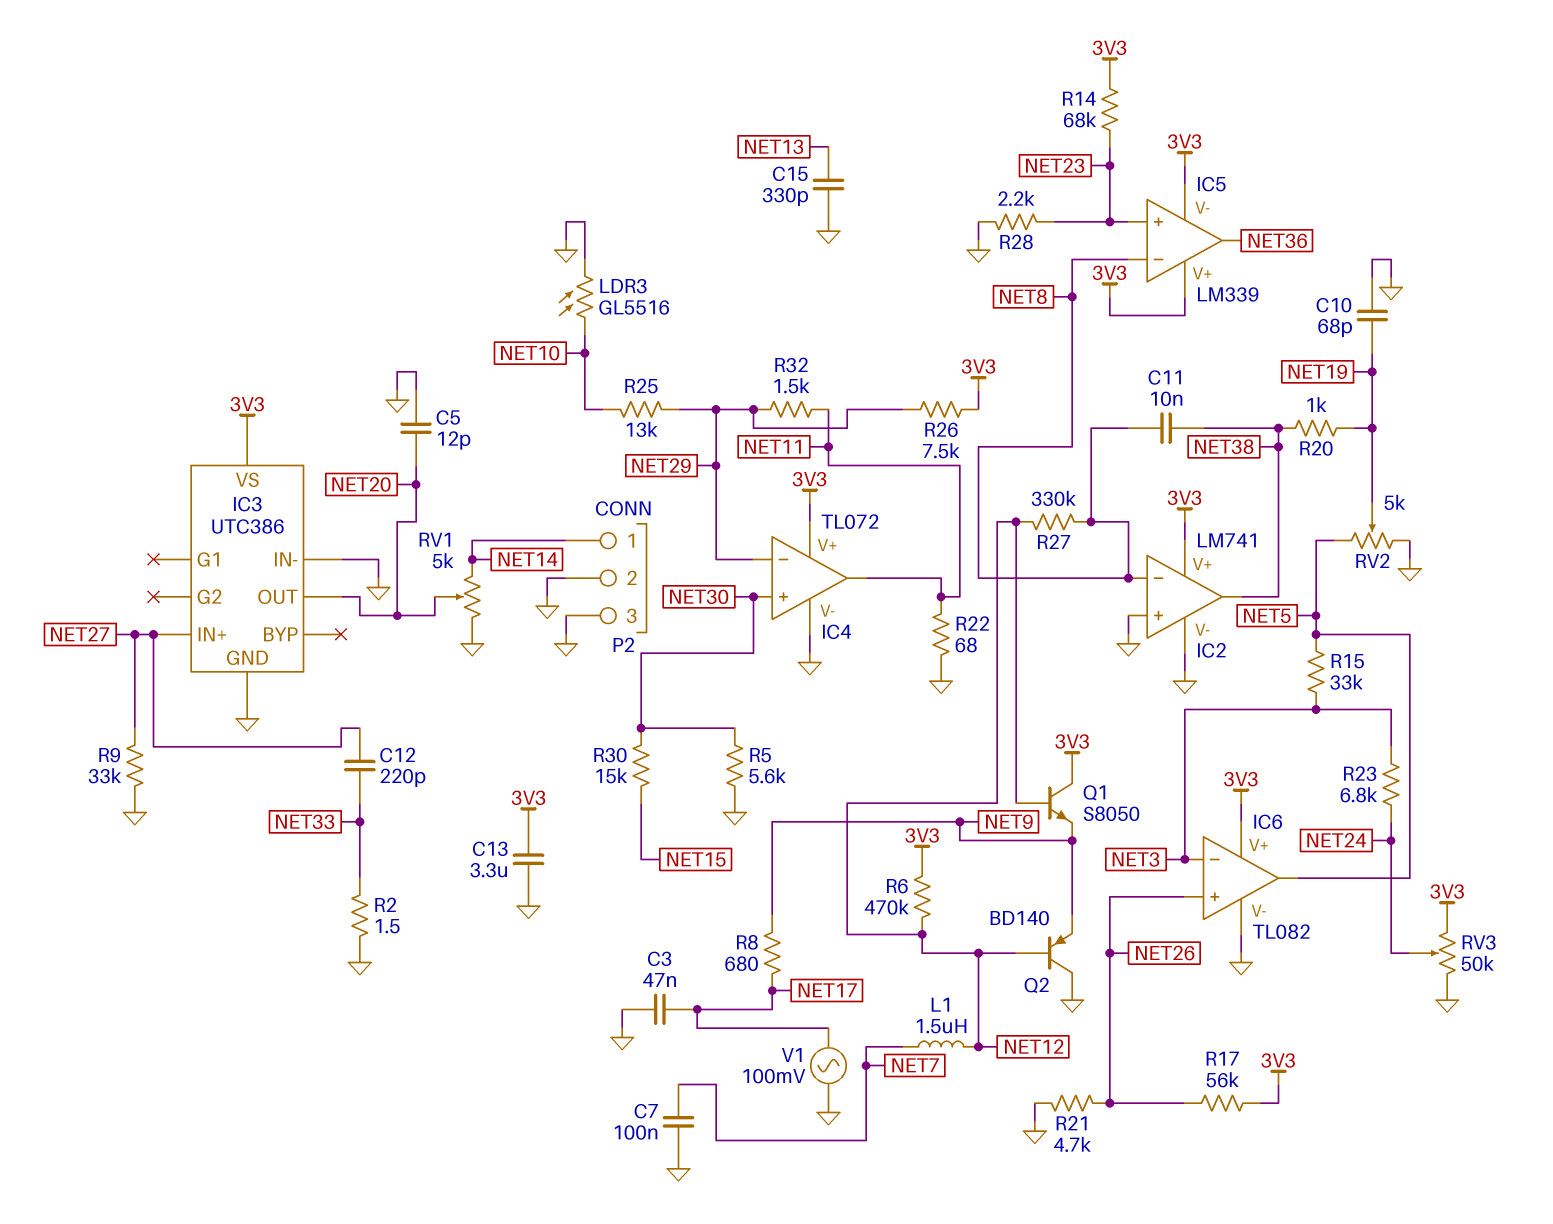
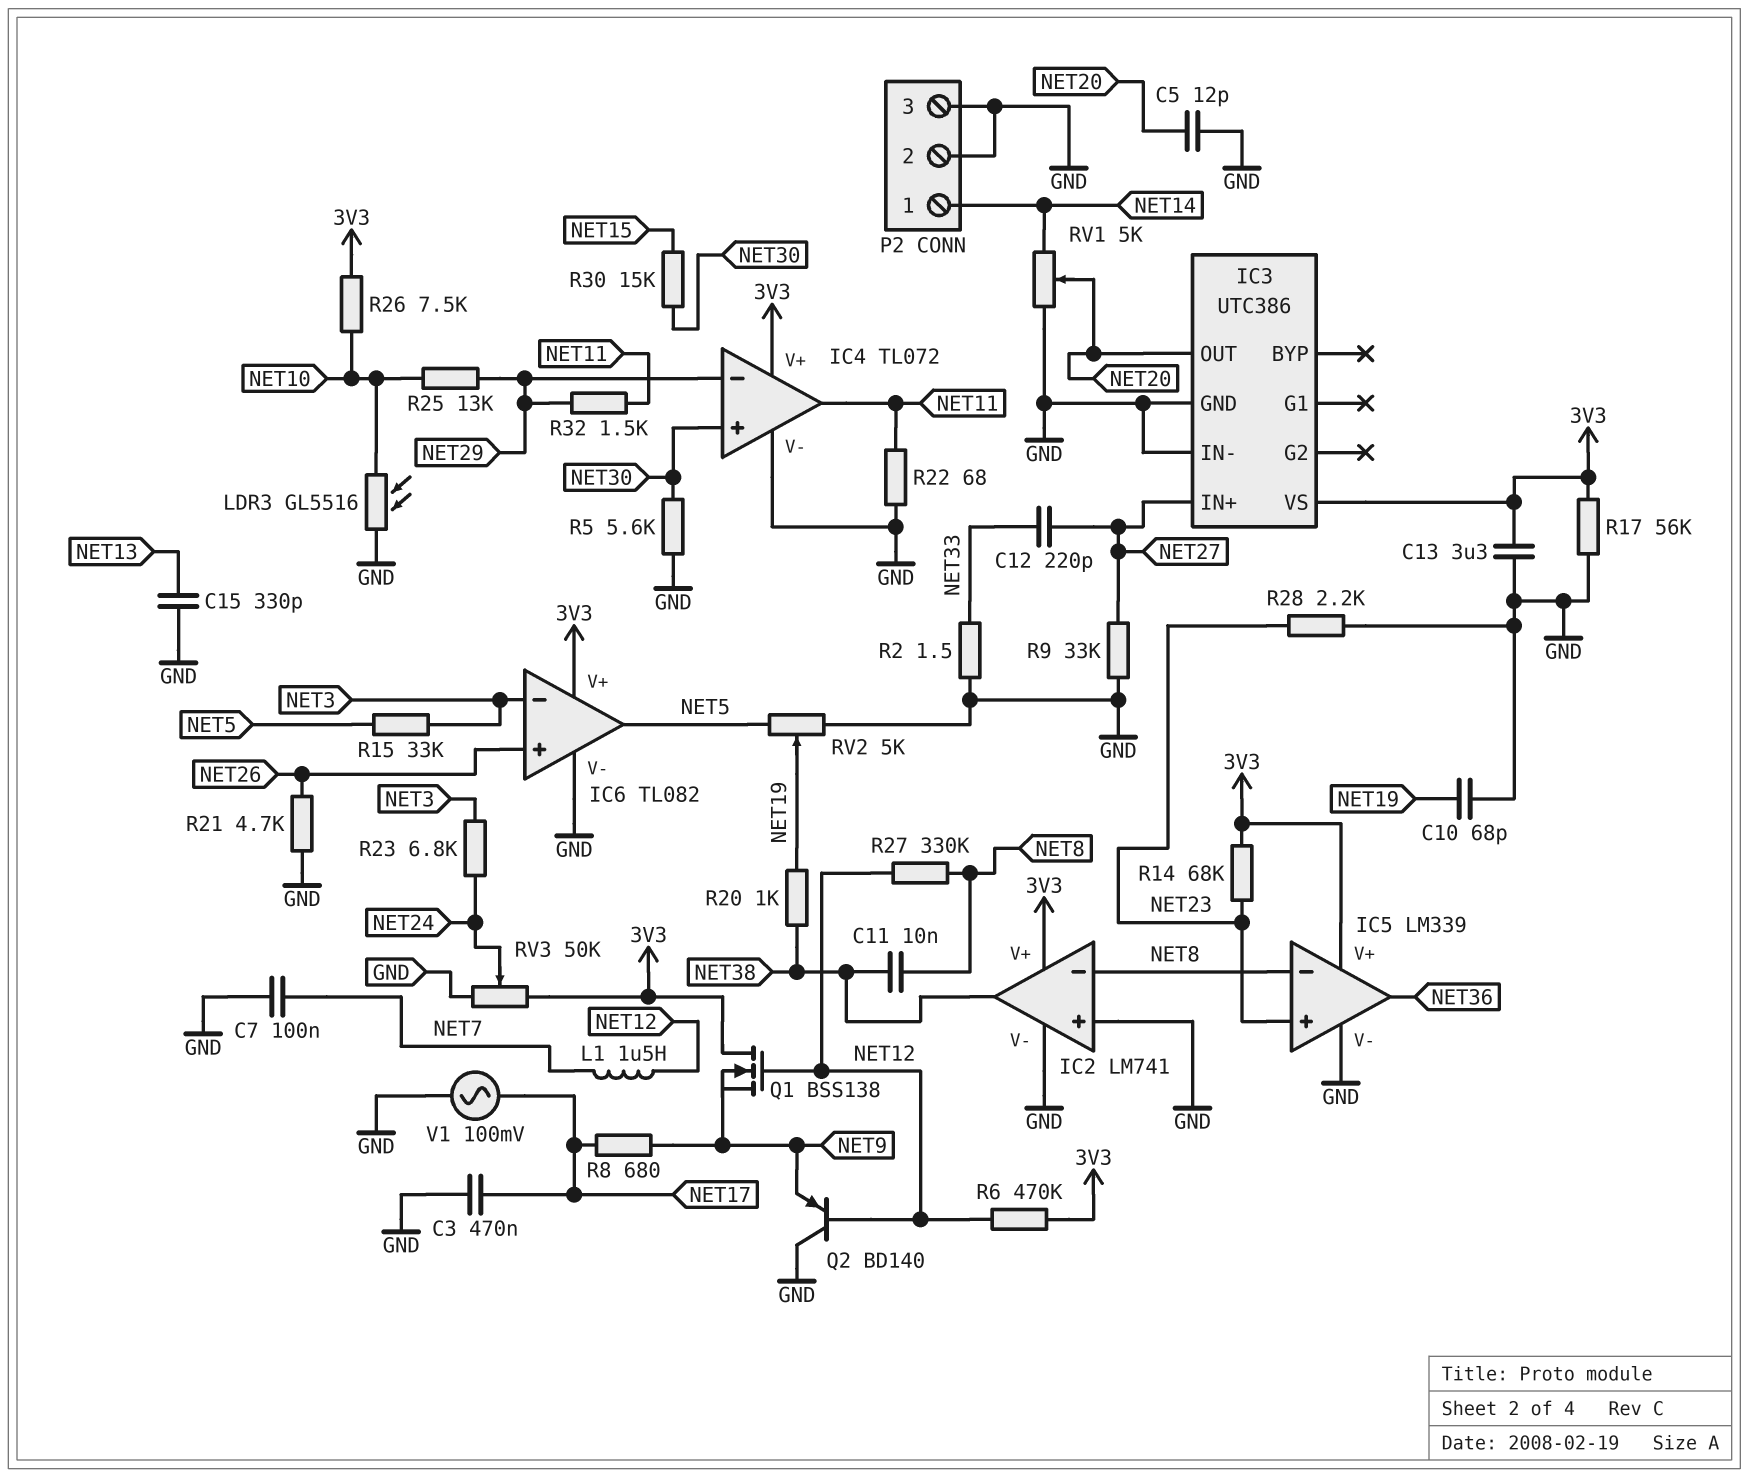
C3: 47nF (GND, NET17) -> 470nF (GND, NET17)
IC5 pin V-: 3V3 -> GND
Q1: NPN S8050 (B NET12, C 3V3, E NET9) -> NMOS BSS138 (G NET12, D 3V3, S NET9)
R17: 56k (3V3, NET26) -> 56k (3V3, GND)
R26: 7.5k (3V3, NET29) -> 7.5k (3V3, NET10)

